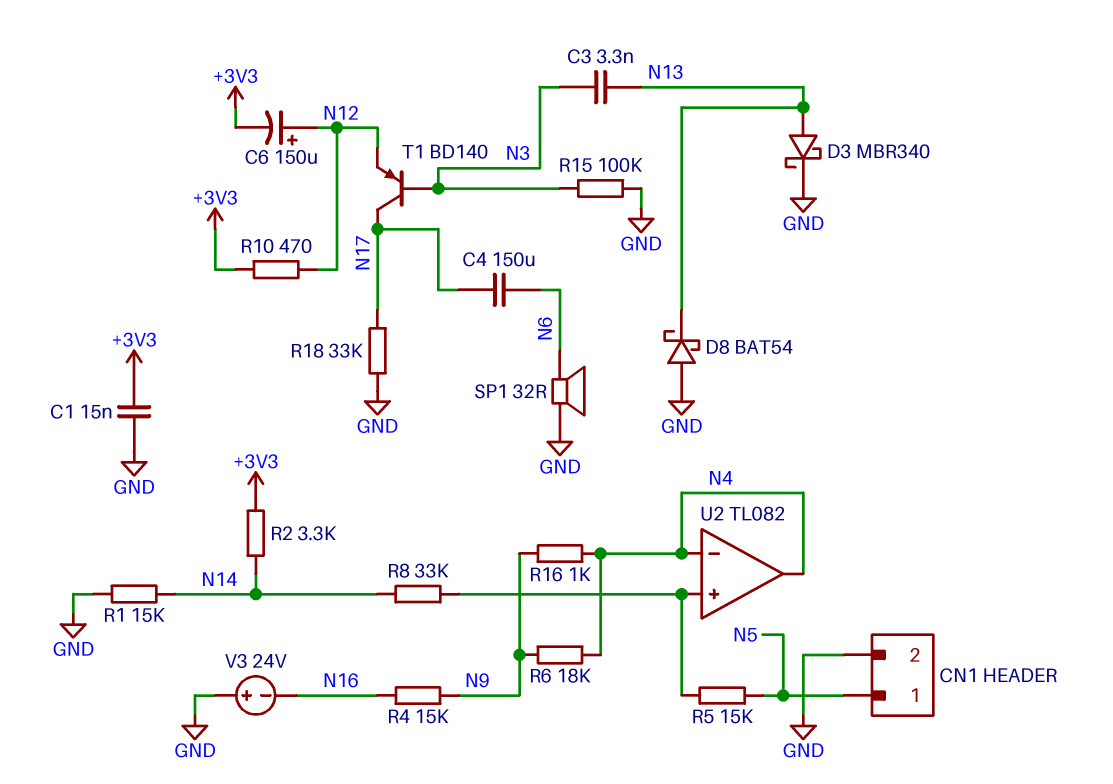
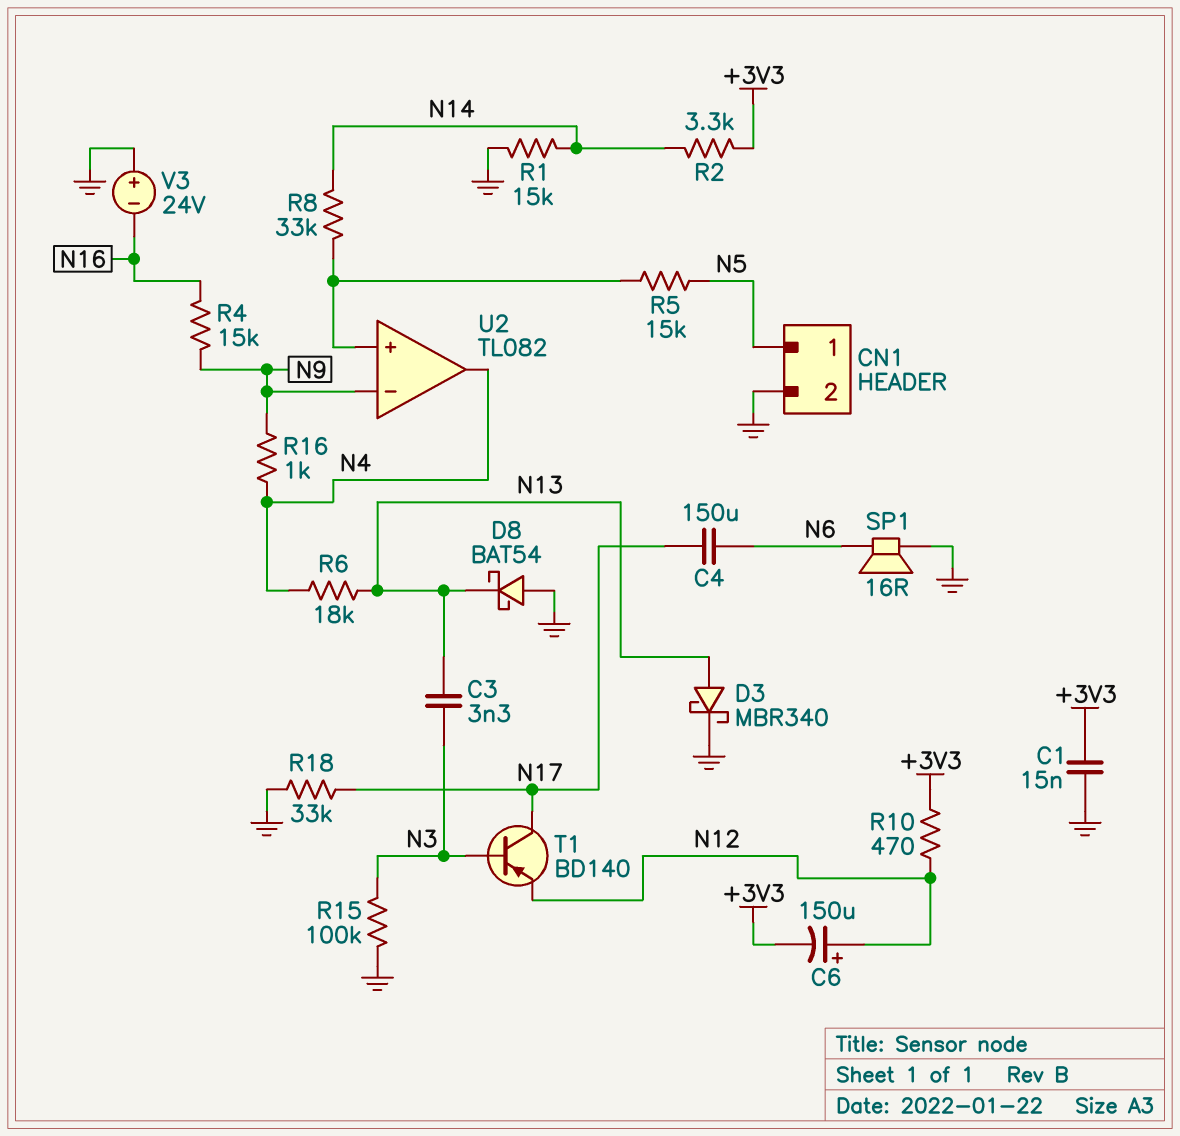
R6: 18k (N4, N9) -> 18k (N4, N13)
SP1: speaker 32R (GND, N6) -> speaker 16R (GND, N6)
U2 pin in-: N4 -> N9

